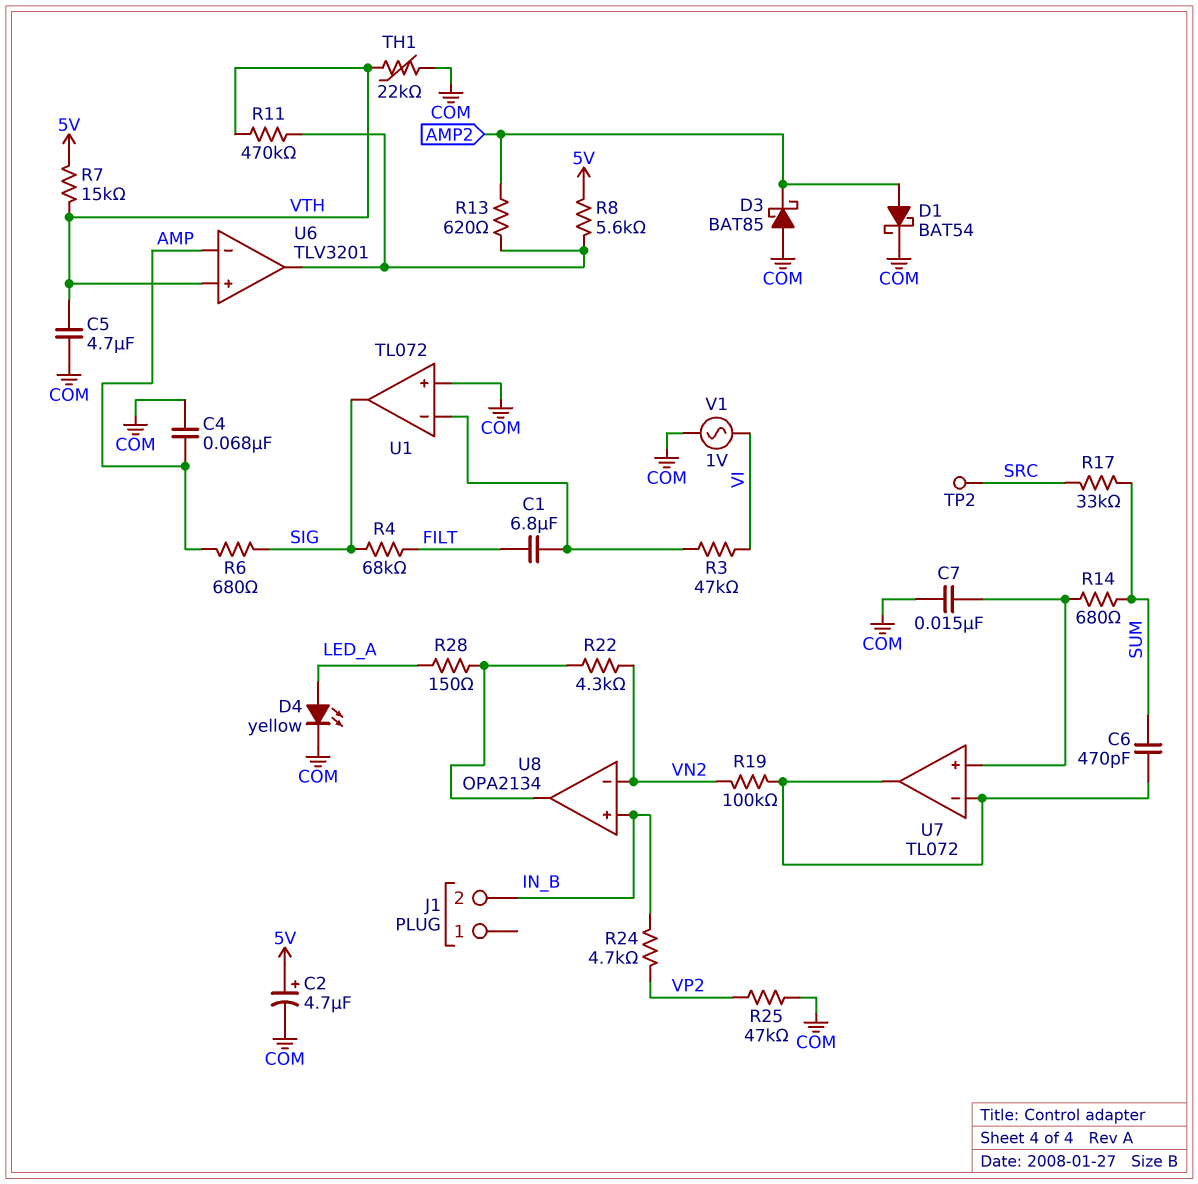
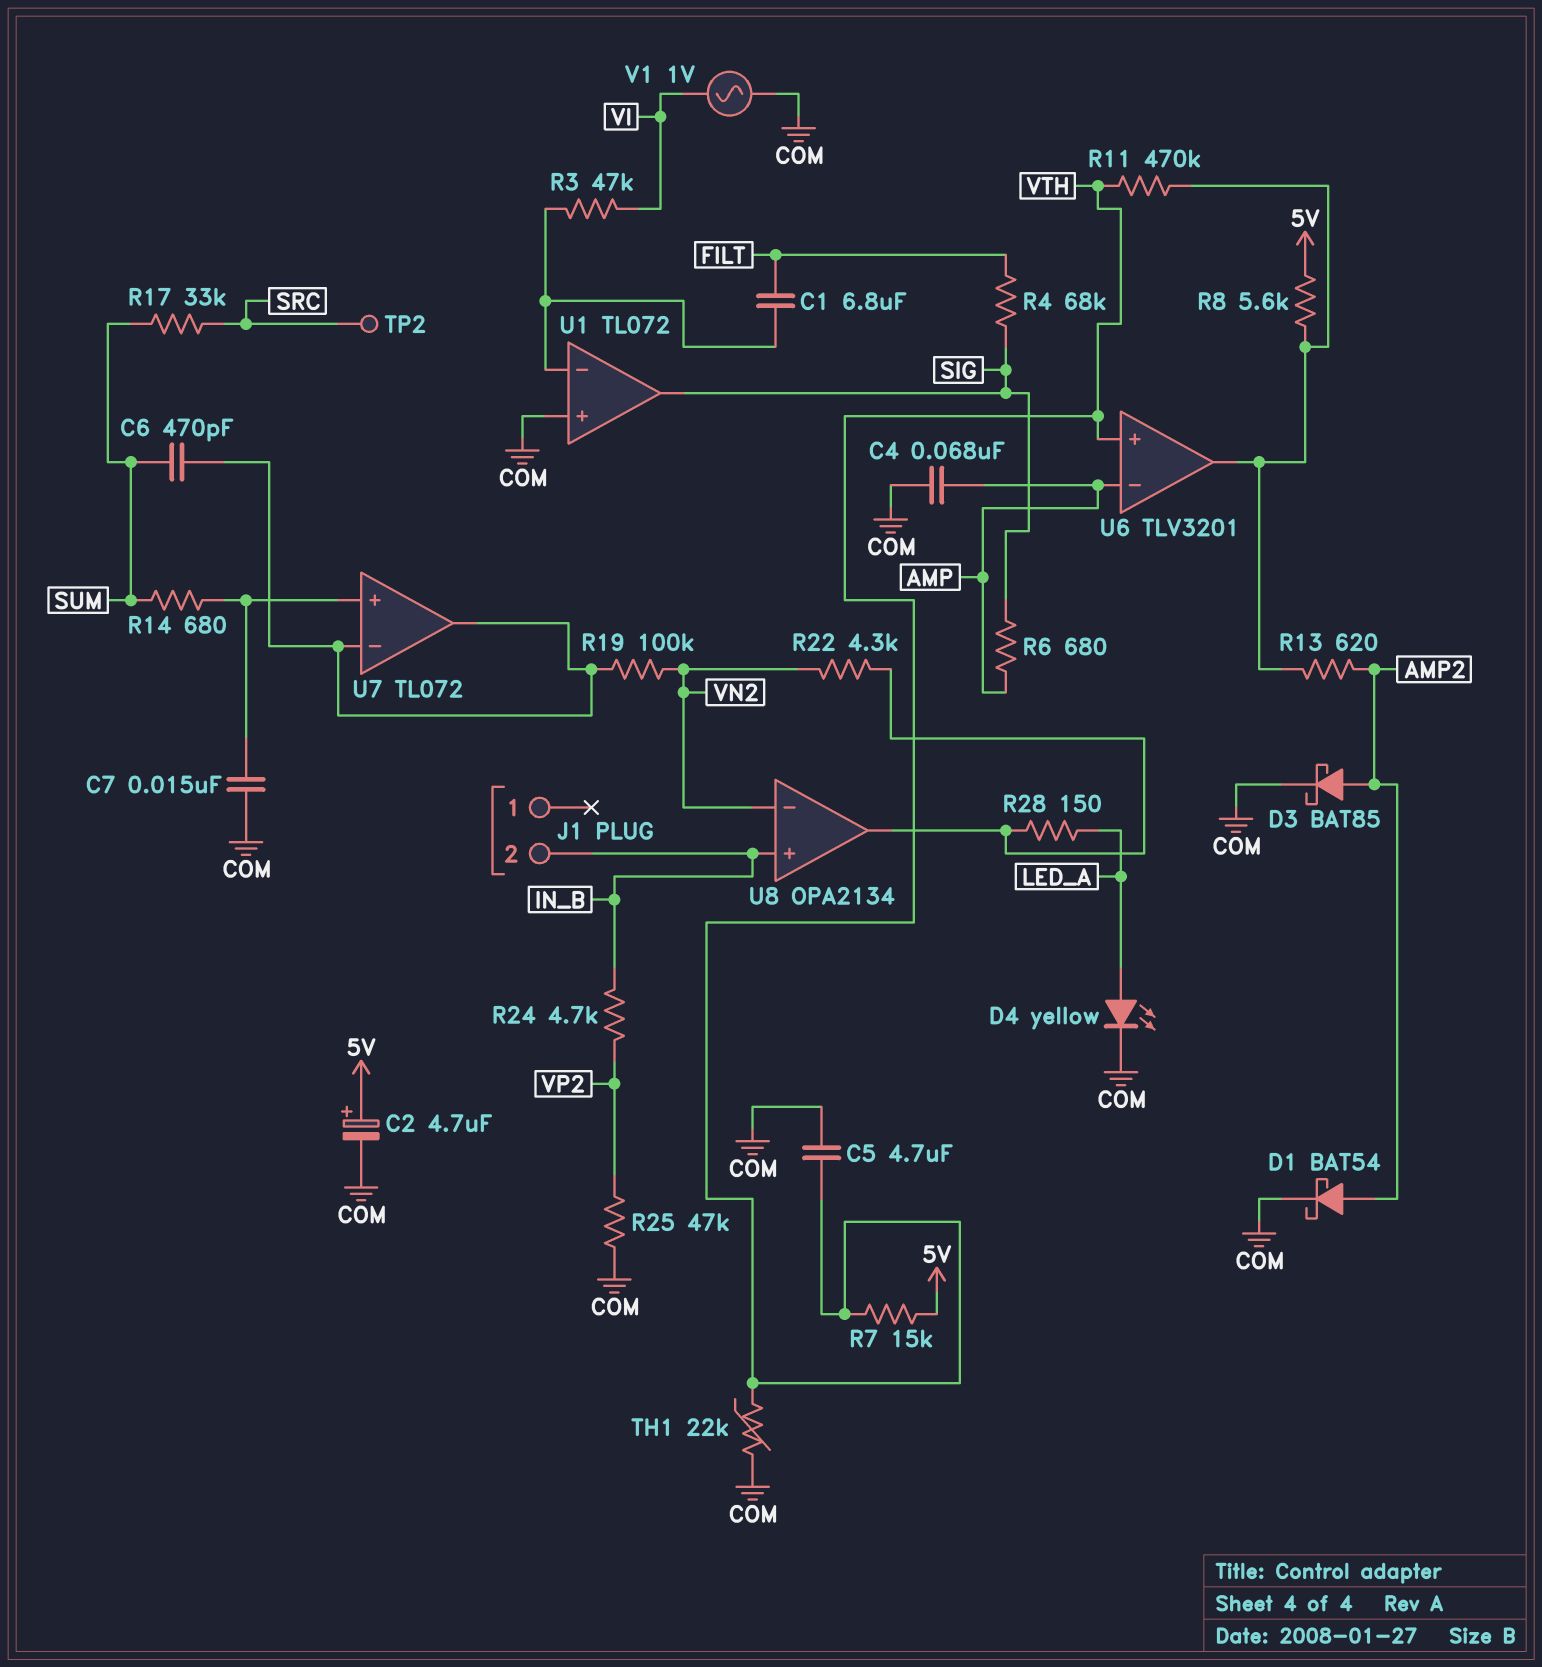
D3: schottky BAT85 (A COM, K AMP2) -> schottky BAT85 (A AMP2, K COM)

